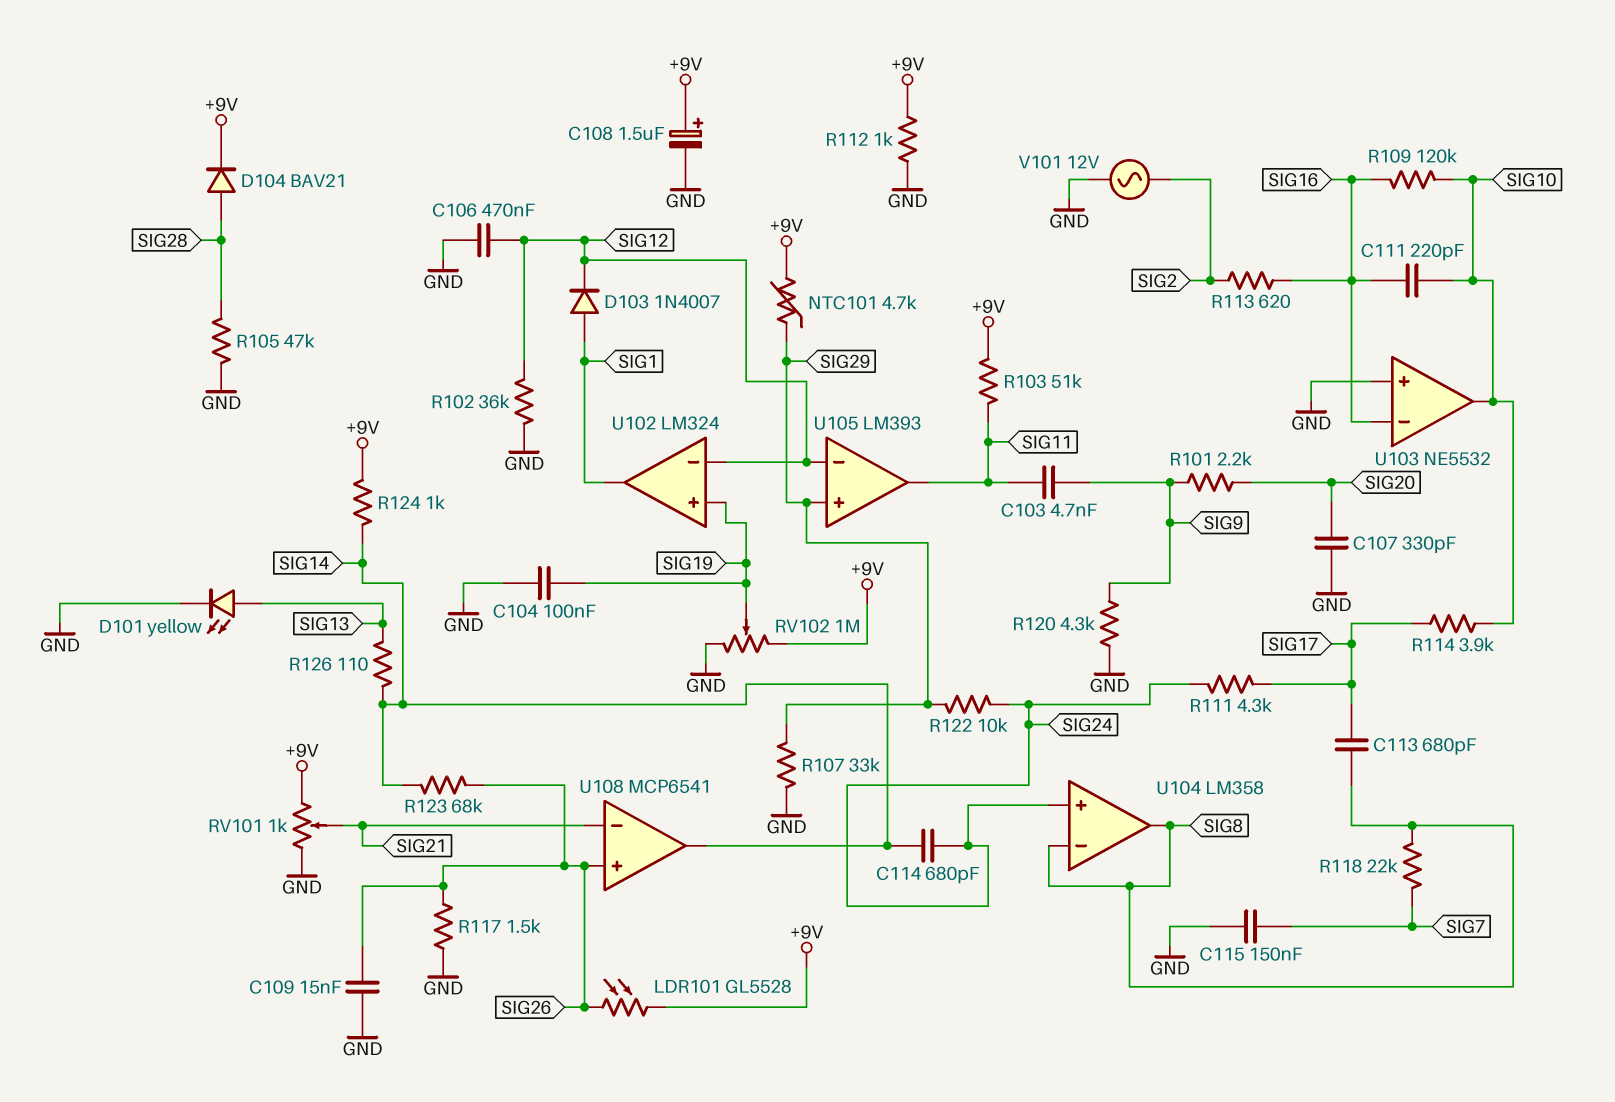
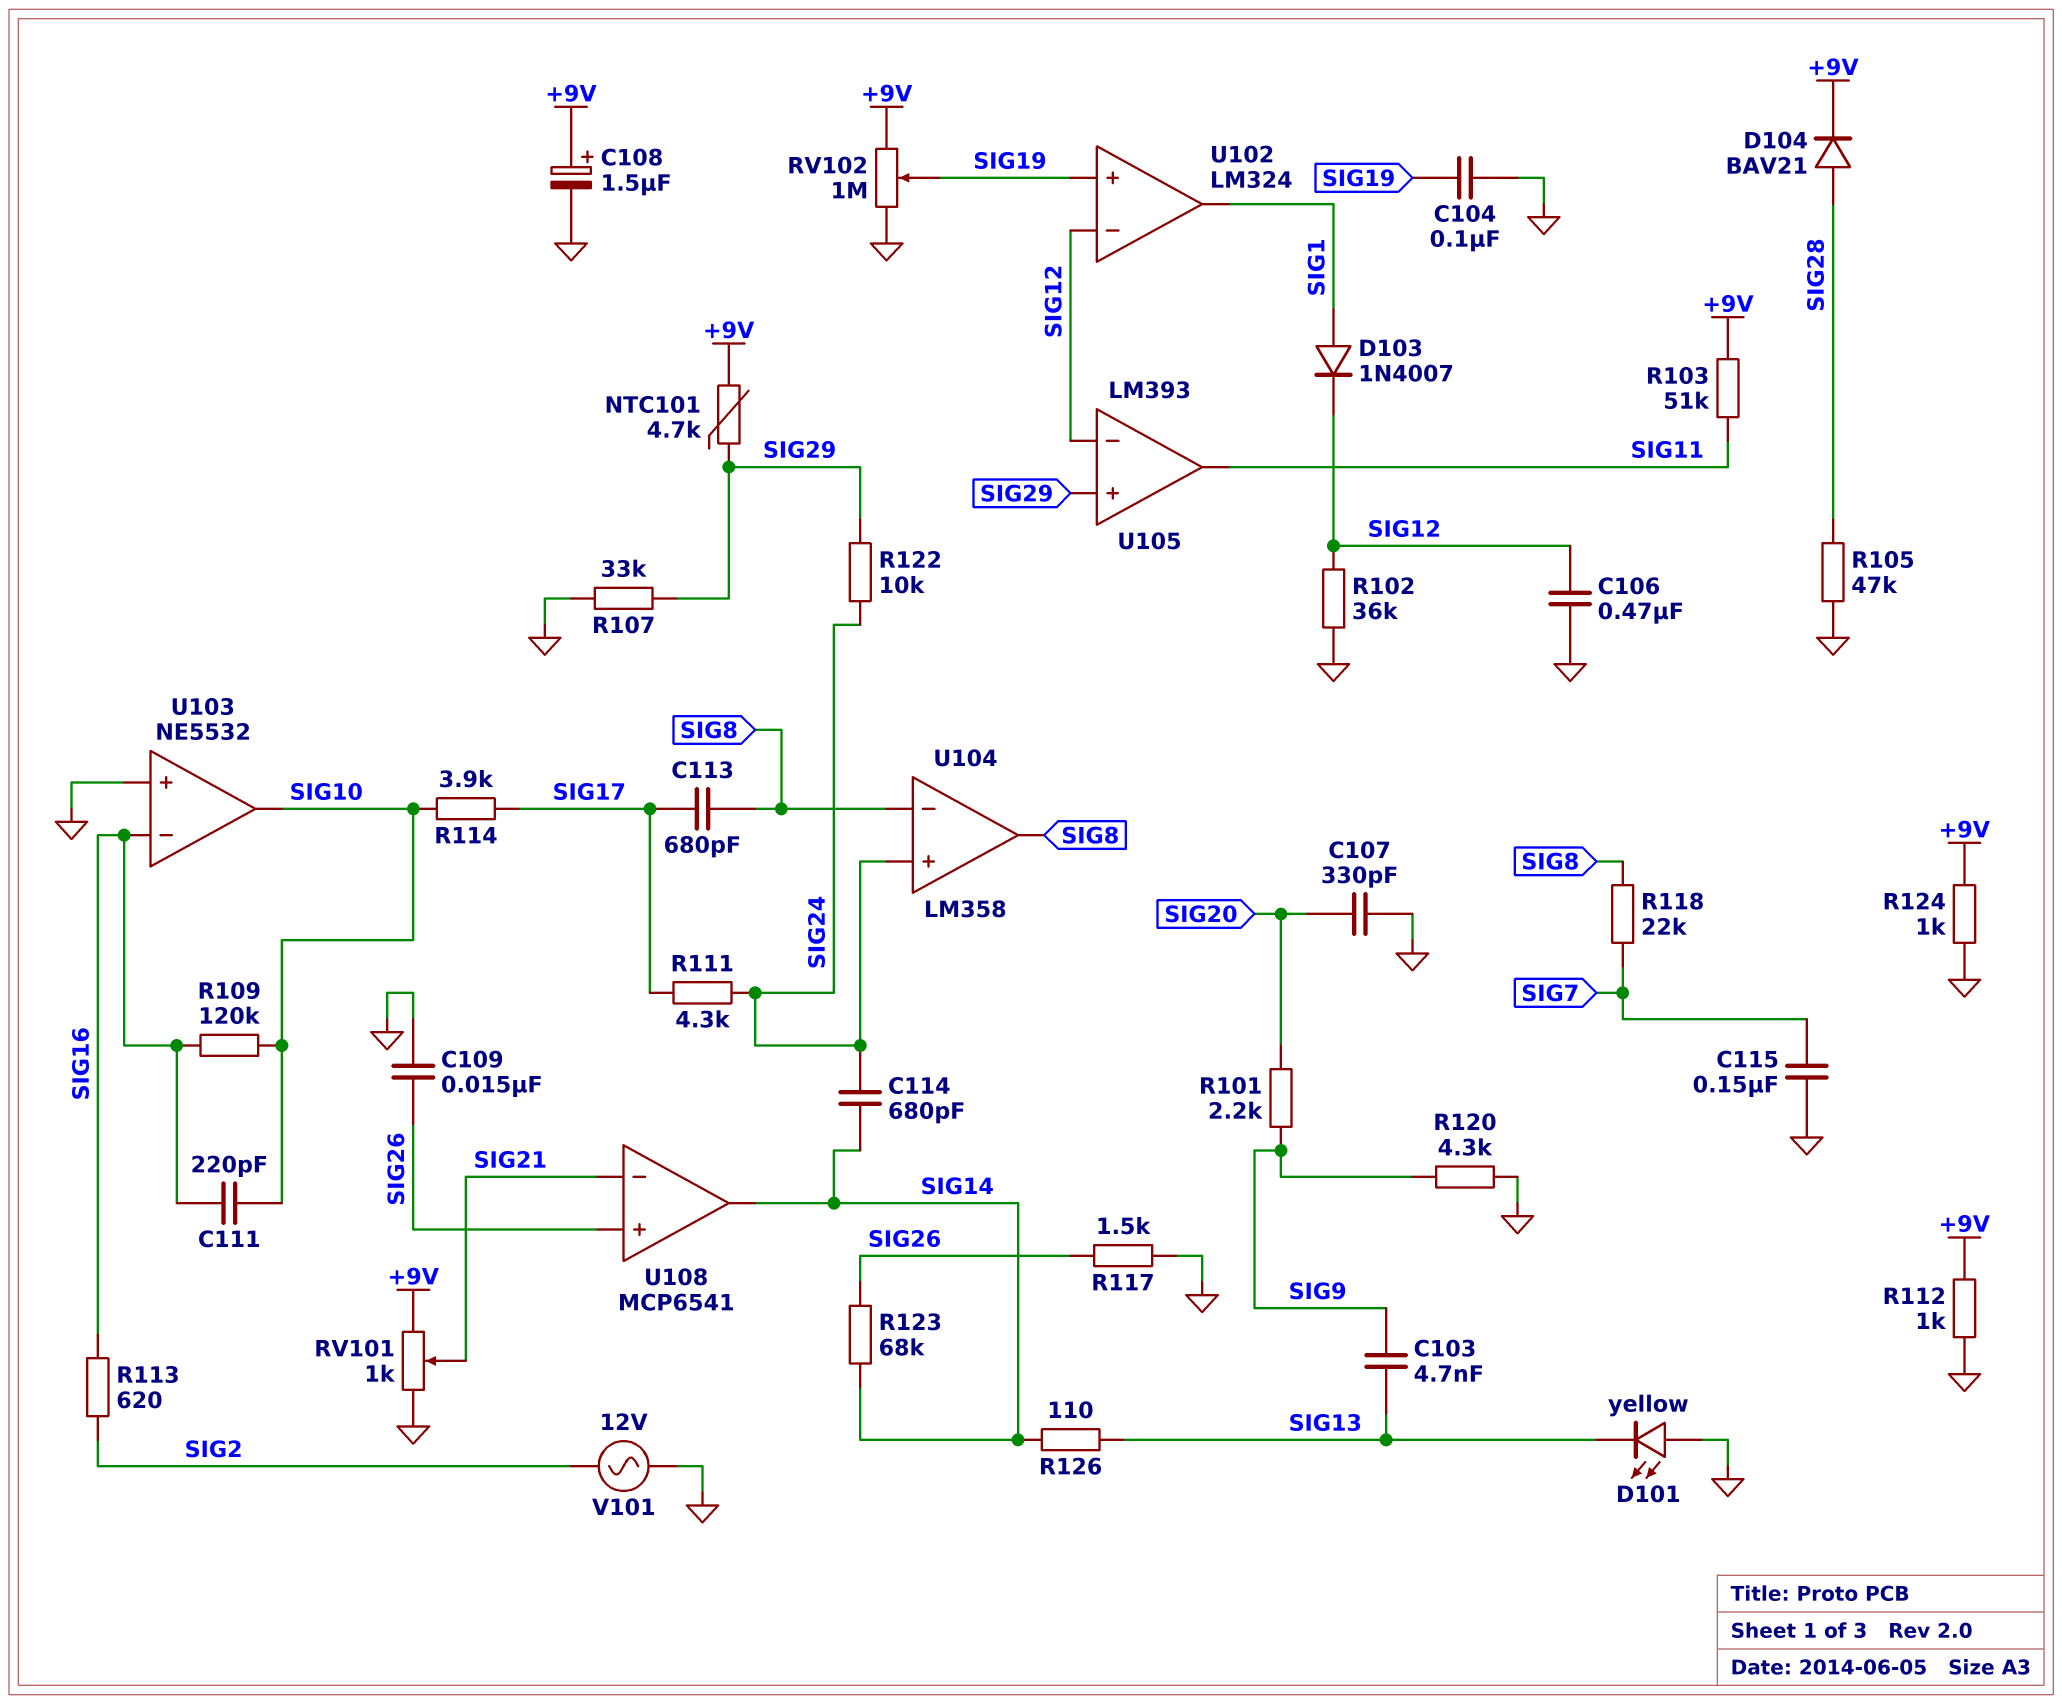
C103: 4.7nF (SIG9, SIG11) -> 4.7nF (SIG9, SIG13)
D101: LED yellow (A SIG13, K GND) -> LED yellow (A GND, K SIG13)
LDR101: GL5528 (+9V, SIG26) -> none
R124: 1k (+9V, SIG14) -> 1k (+9V, GND)

